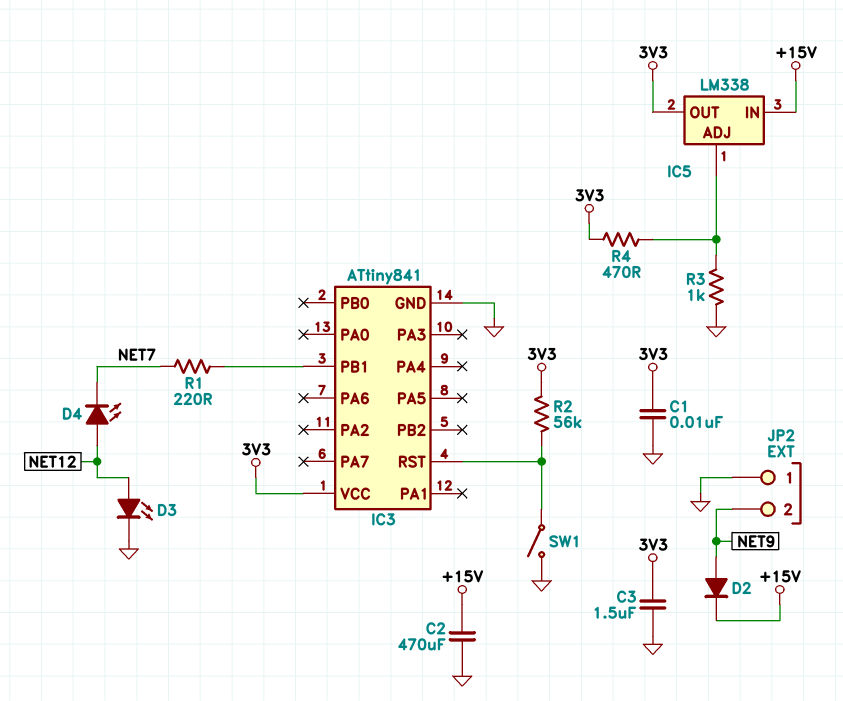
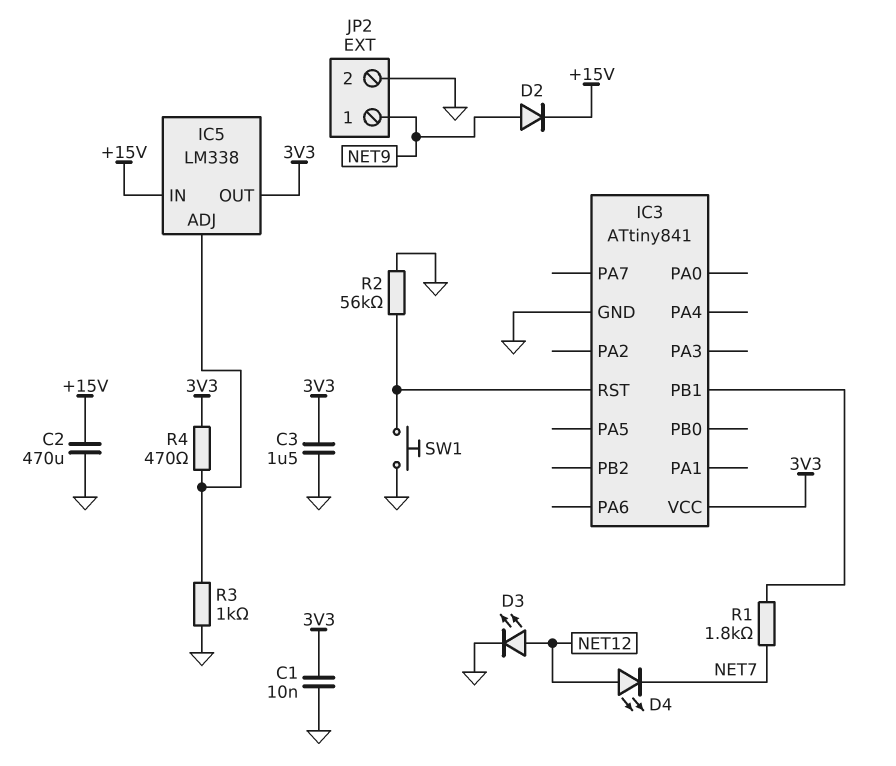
JP2 pin 1: GND -> NET9
JP2 pin 2: NET9 -> GND
R1: 220 (IC3/PB1, NET7) -> 1.8k (IC3/PB1, NET7)
R2: 56k (3V3, IC3/RST) -> 56k (GND, IC3/RST)
SW1: switch (GND, IC3/RST) -> button (GND, IC3/RST)

